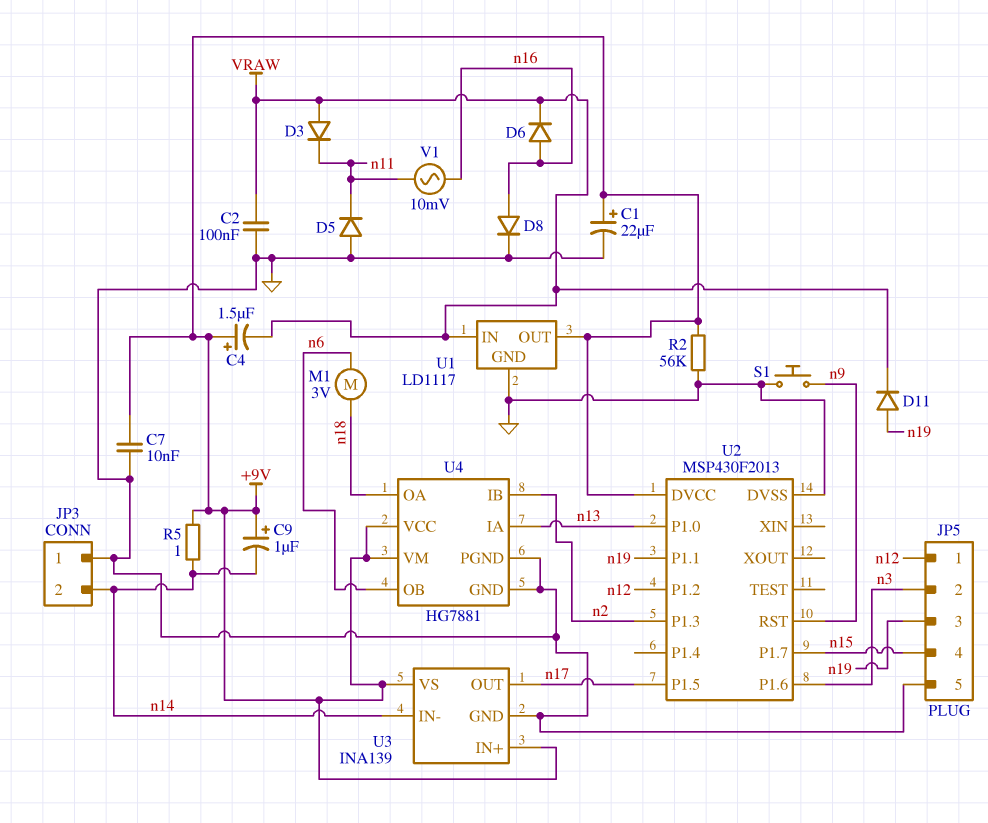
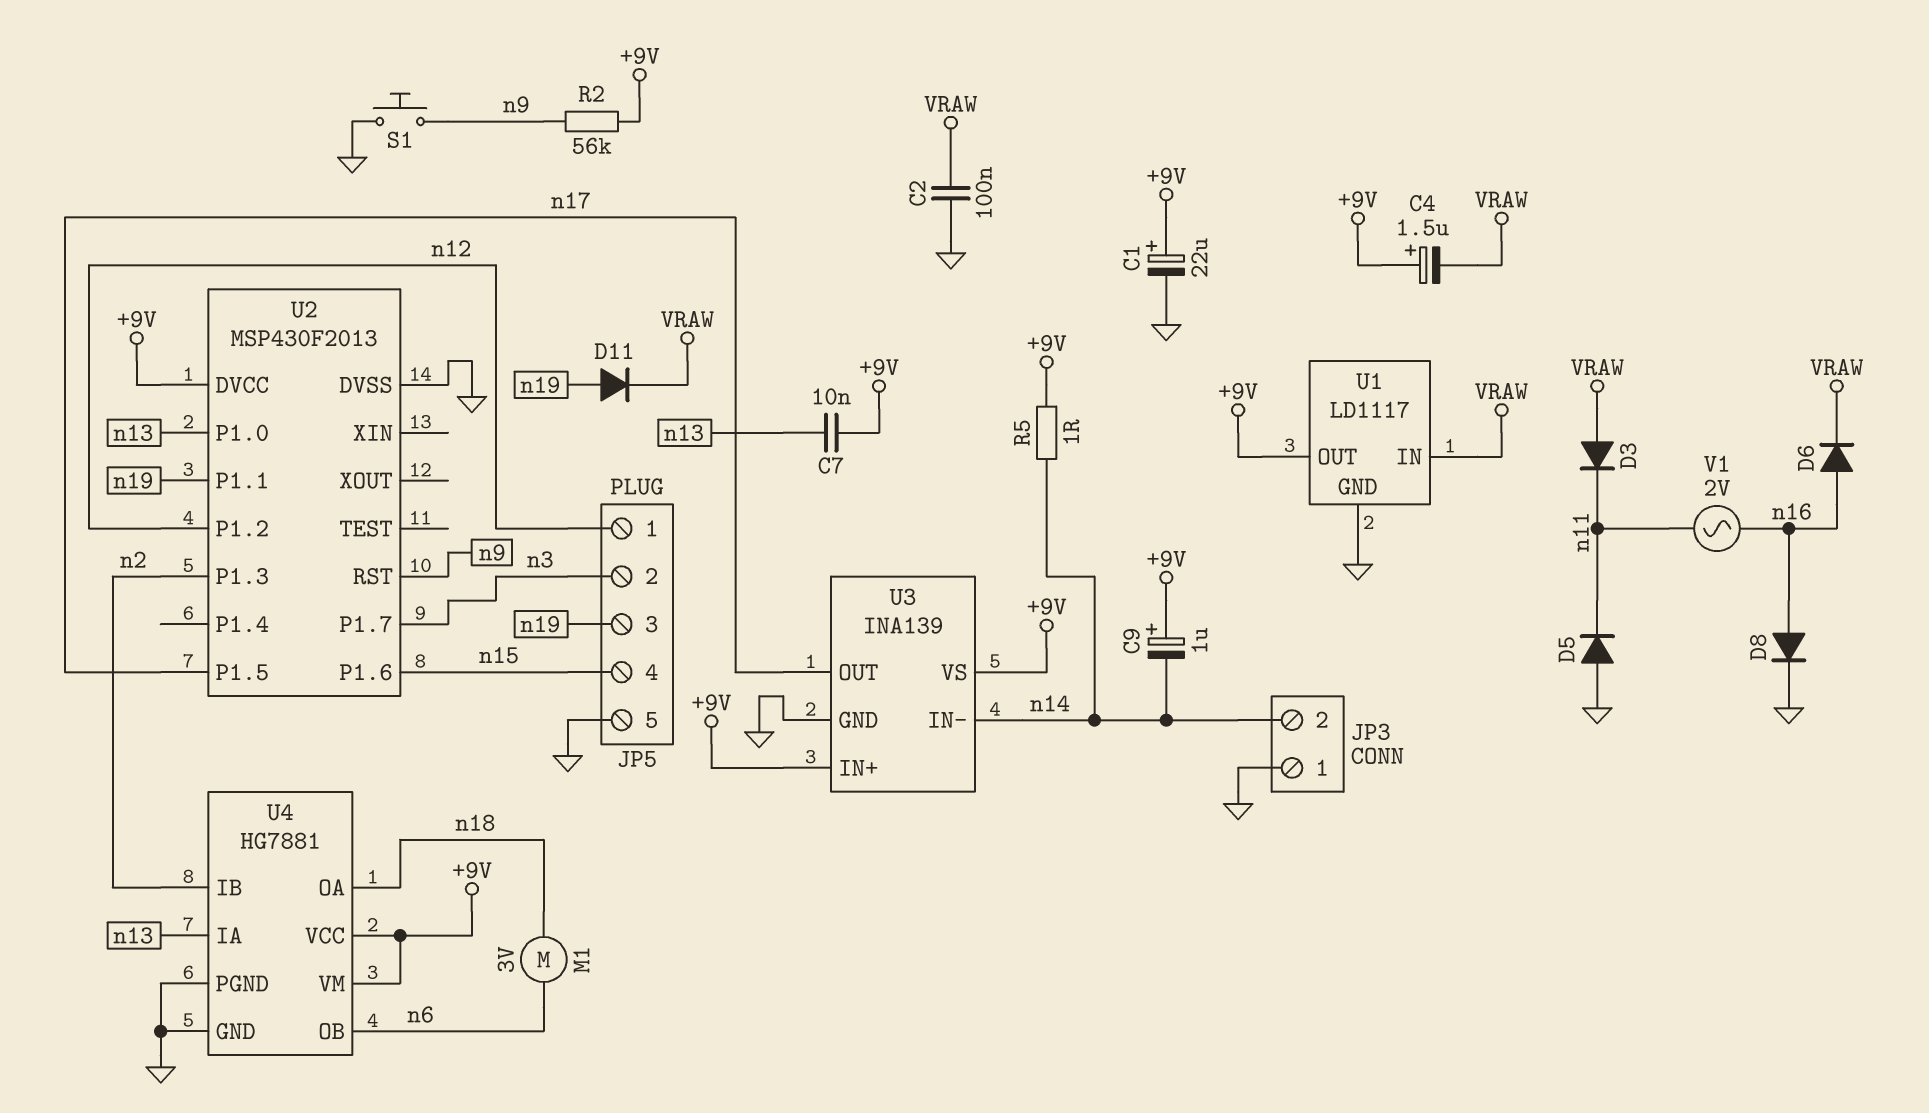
C7: 10nF (+9V, GND) -> 10nF (+9V, n13)
R2: 56k (+9V, GND) -> 56k (+9V, n9)
U2 pin P1.6: n3 -> n15
U2 pin P1.7: n15 -> n3
V1: AC 10mV (n11, n16) -> AC 2V (n11, n16)

